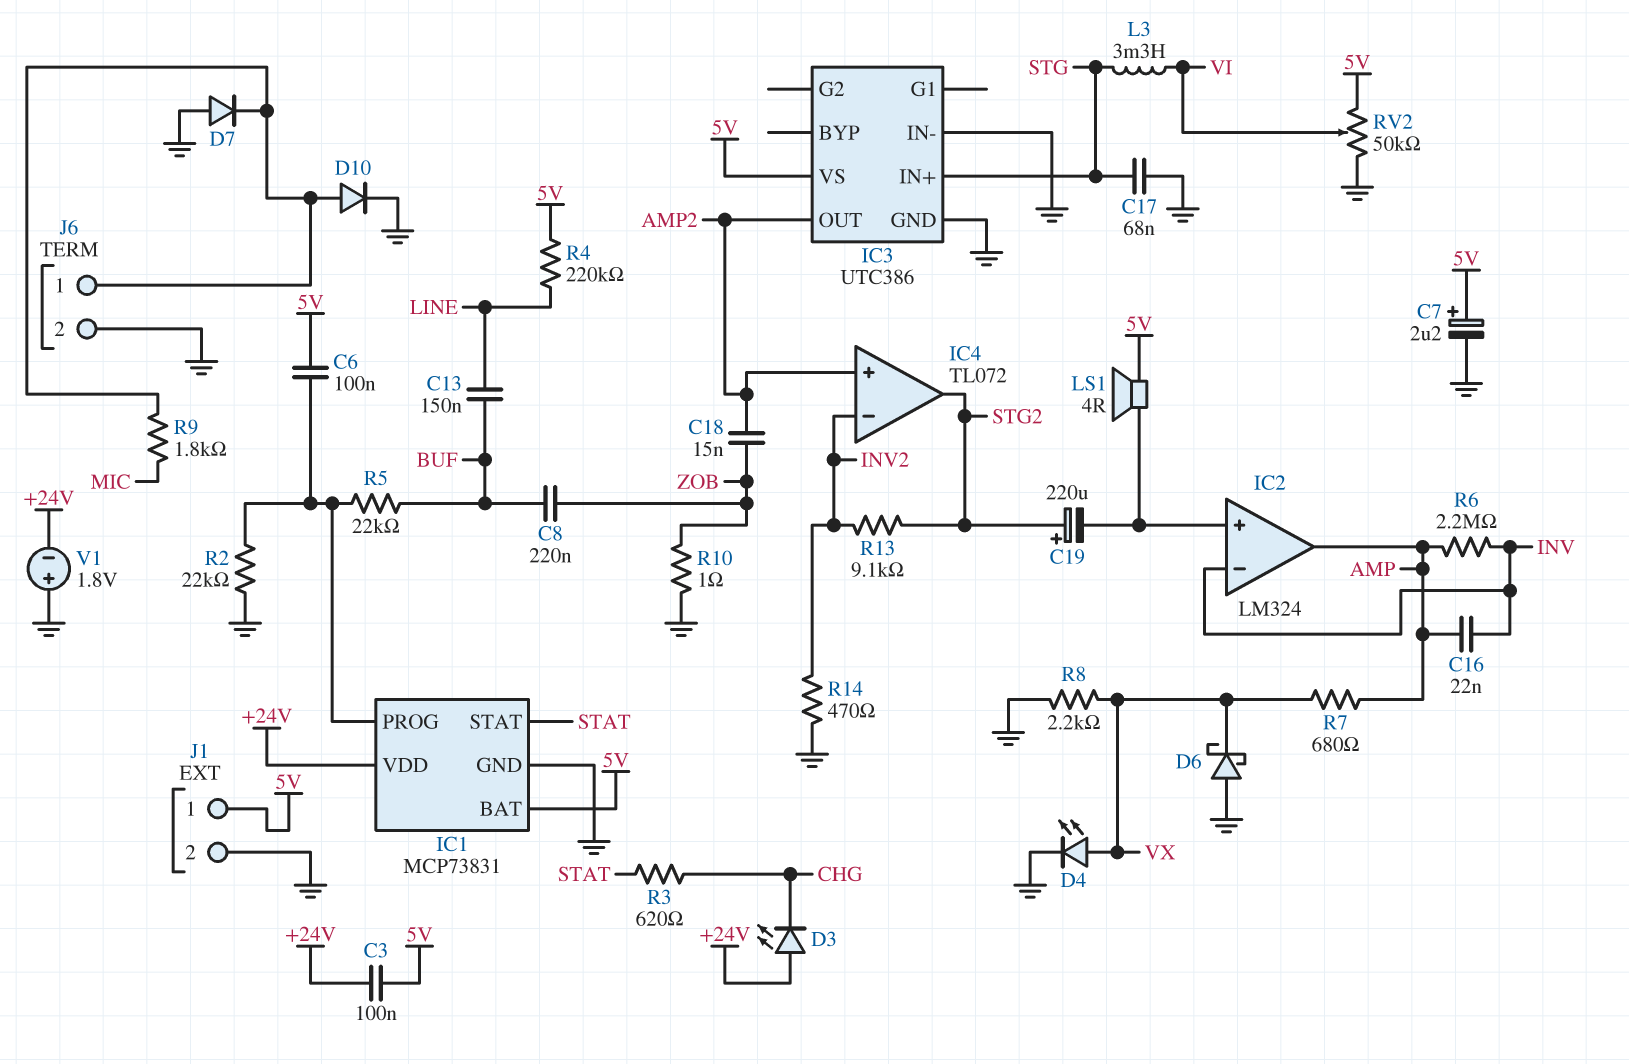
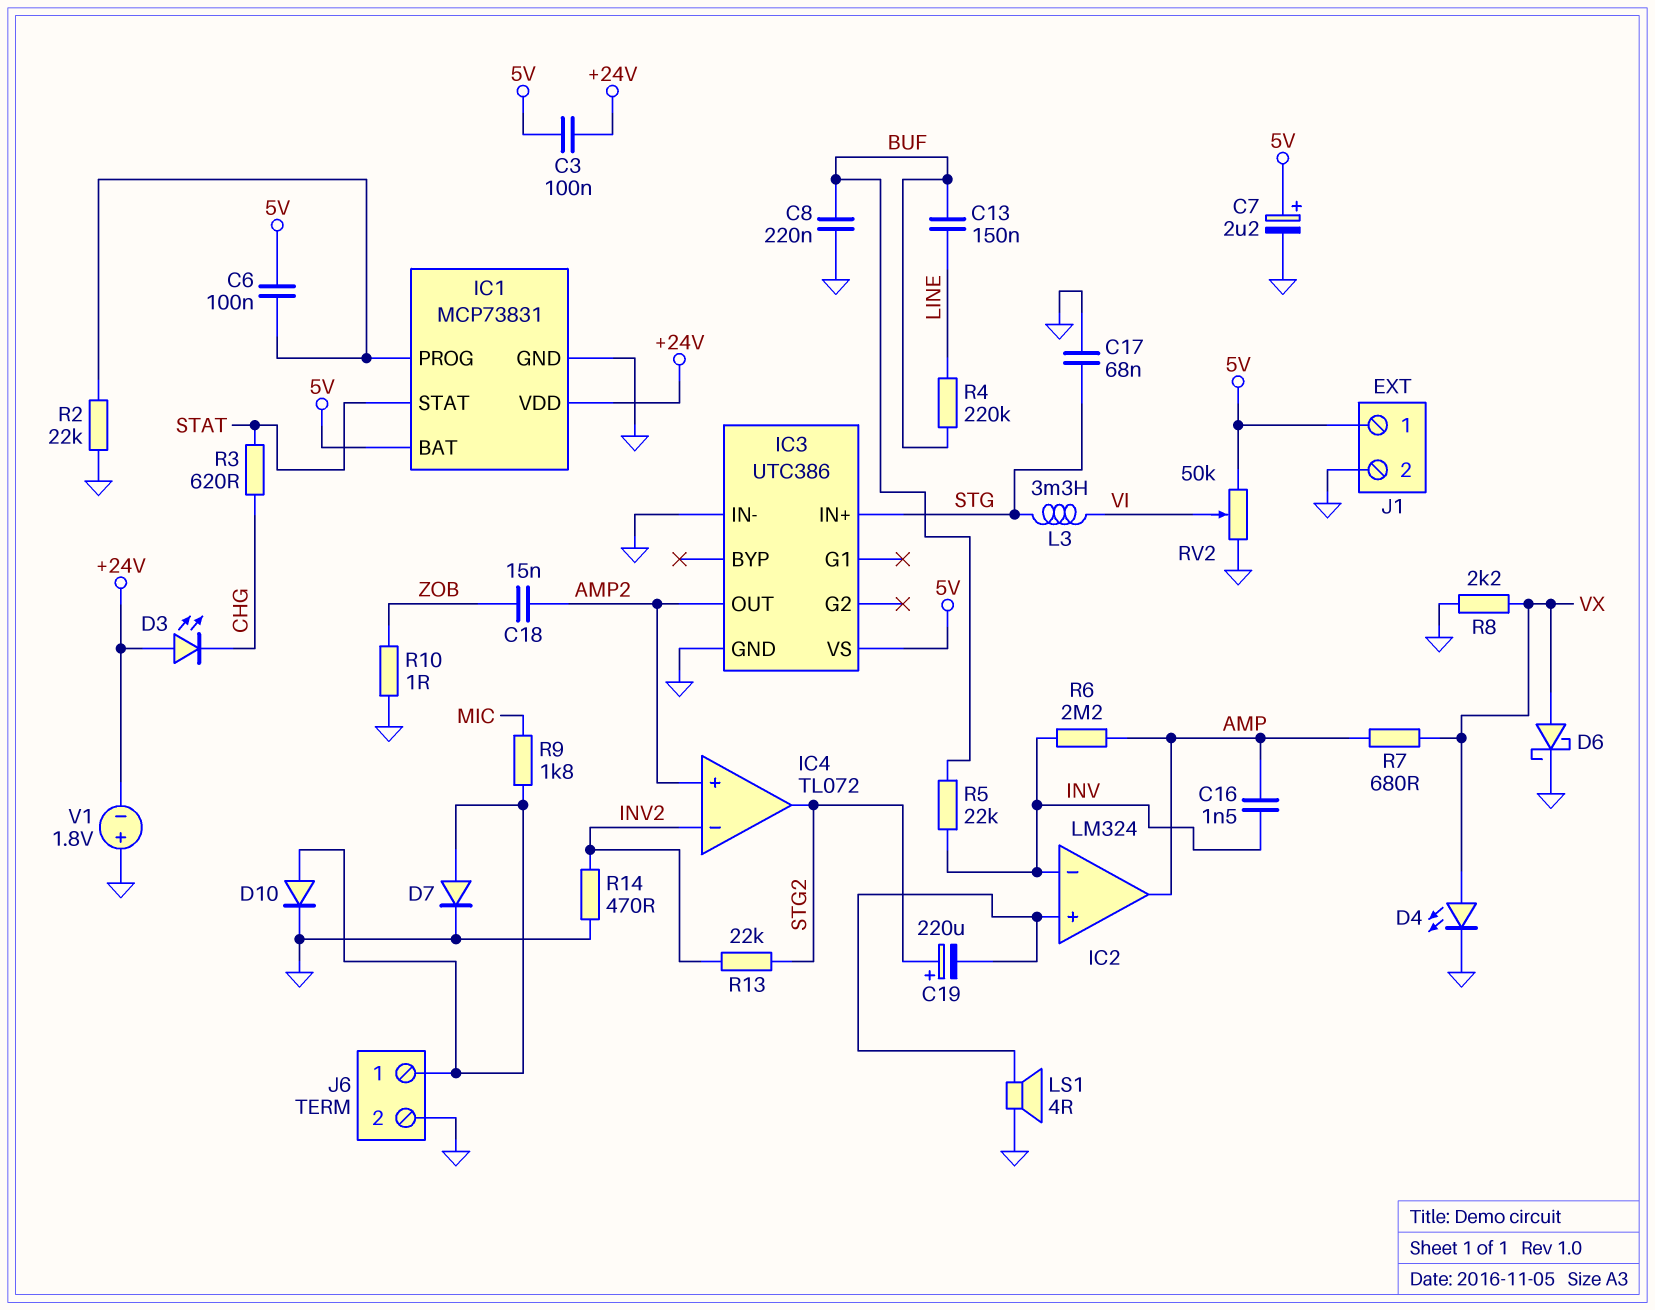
C8: 220nF (BUF, ZOB) -> 220nF (BUF, GND)
C16: 22nF (AMP, INV) -> 1.5nF (AMP, INV)
D6: schottky (A GND, K VX) -> schottky (A VX, K GND)
D7: diode (A GND, K J6/1) -> diode (A J6/1, K GND)
LS1: speaker 4R (5V, IC2/in+) -> speaker 4R (GND, IC2/in+)
R4: 220k (5V, LINE) -> 220k (BUF, LINE)
R5: 22k (BUF, IC1/PROG) -> 22k (BUF, INV)
R13: 9.1k (INV2, STG2) -> 22k (INV2, STG2)

